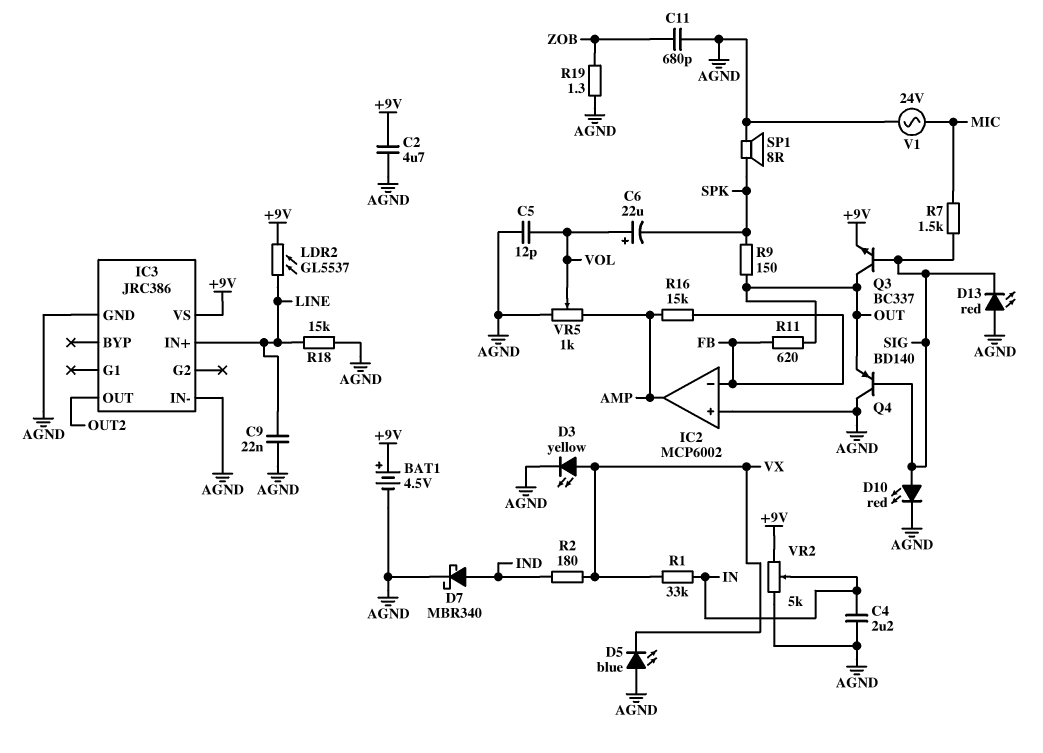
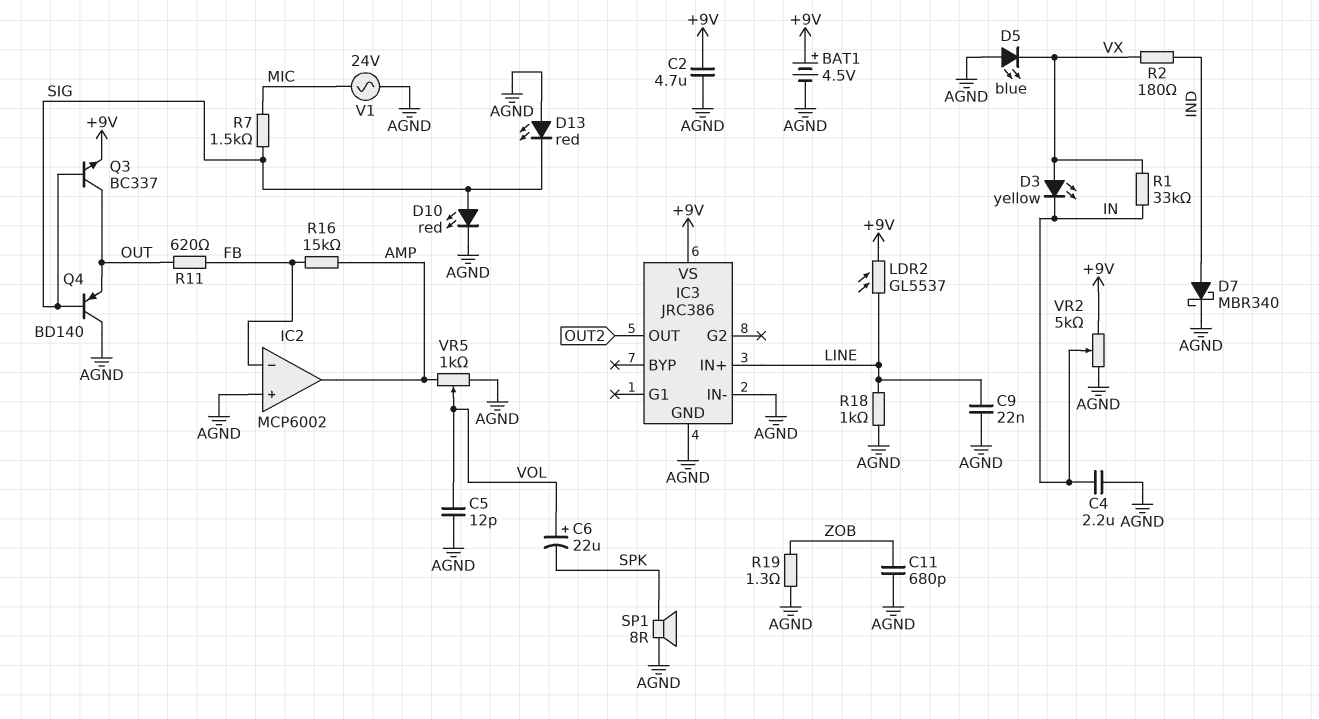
D3: LED yellow (A VX, K AGND) -> LED yellow (A VX, K IN)
R9: 150 (OUT, SPK) -> none
R18: 15k (AGND, LINE) -> 1k (AGND, LINE)

